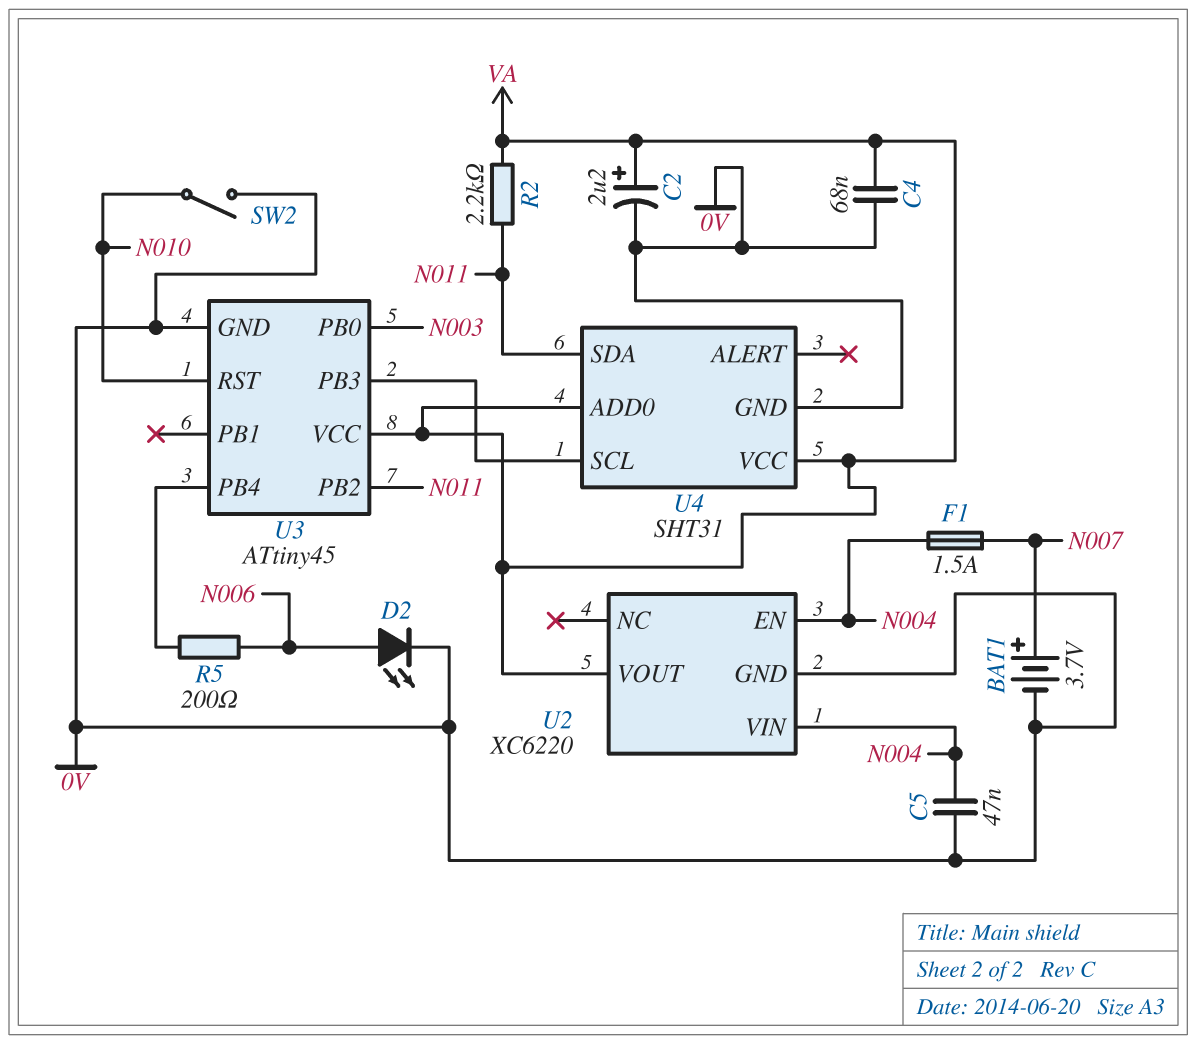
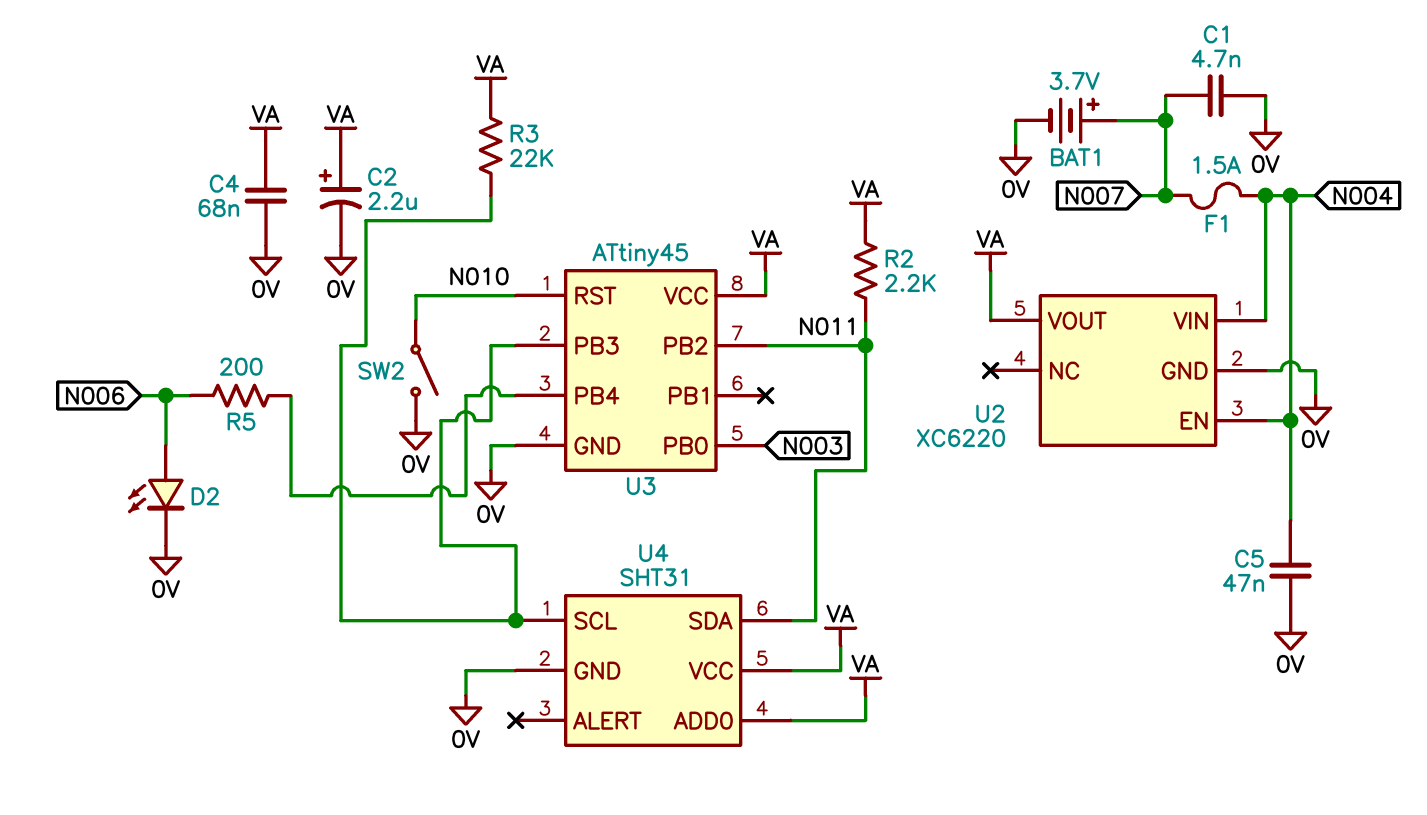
C1: none -> 4.7nF (0V, N007)
R3: none -> 22k (U3/PB3, VA)

